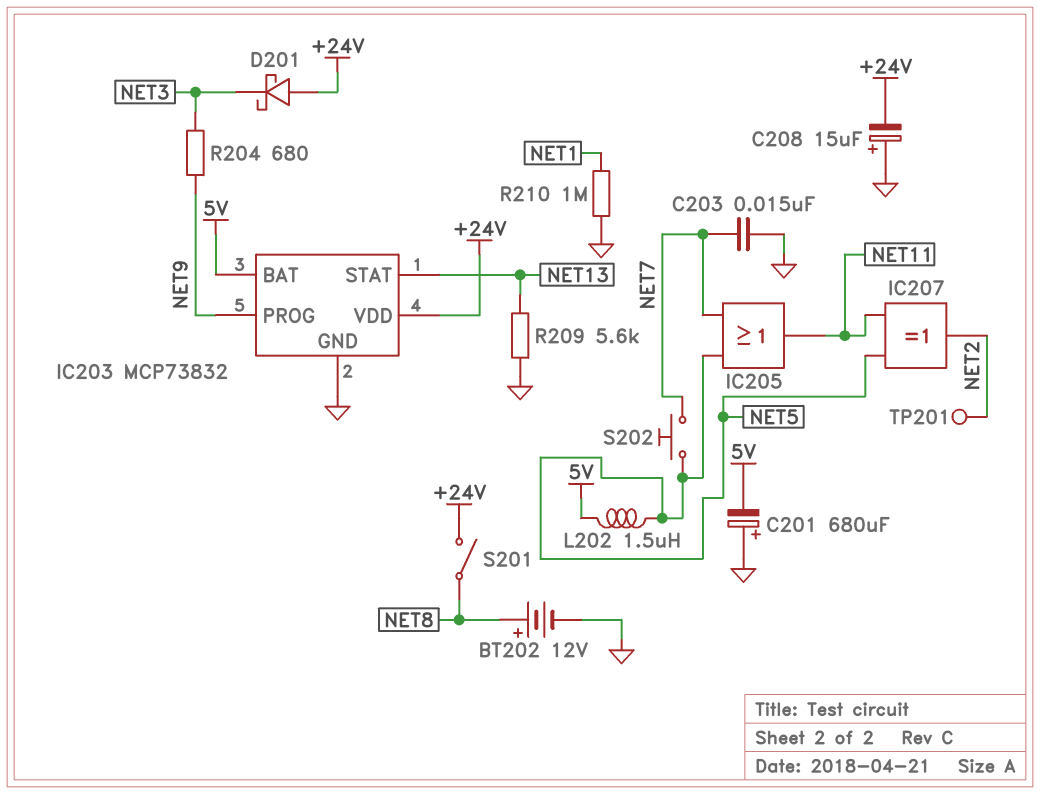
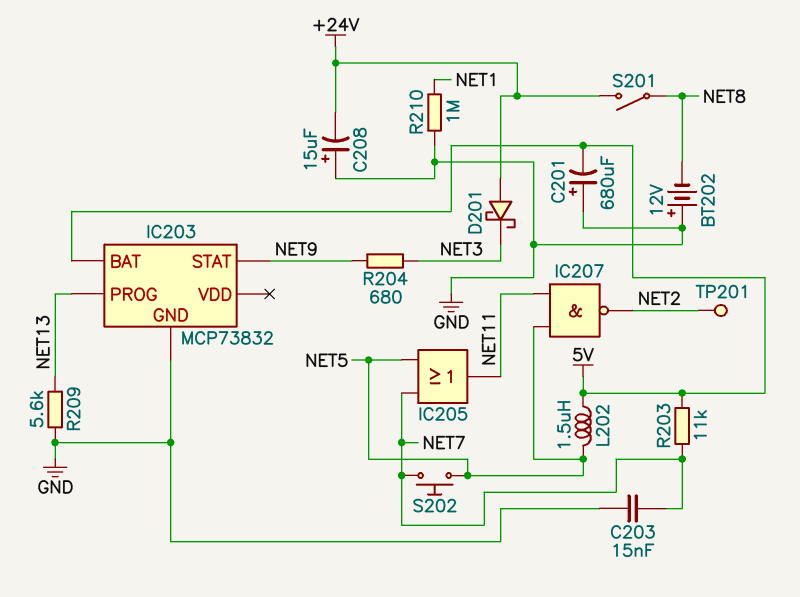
BT202: 12V (plus NET8, minus GND) -> 12V (plus GND, minus NET8)
IC203 pin PROG: NET9 -> NET13
IC203 pin STAT: NET13 -> NET9
IC203 pin VDD: +24V -> none
IC207: XOR (in NET5, in NET11, out NET2) -> NAND (in NET5, in NET11, out NET2)
R203: none -> 11k (5V, NET7)

